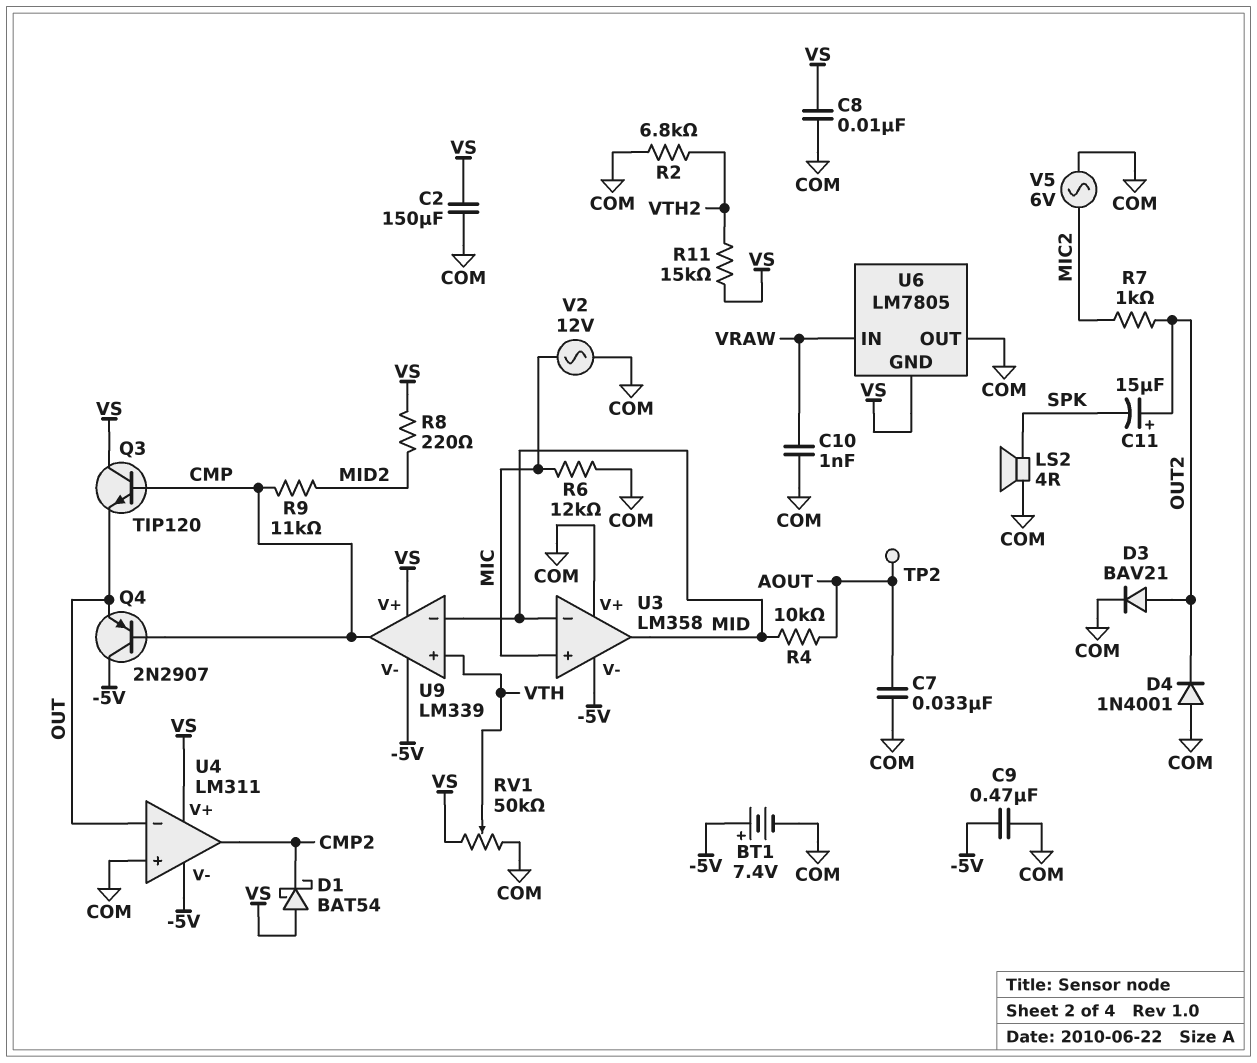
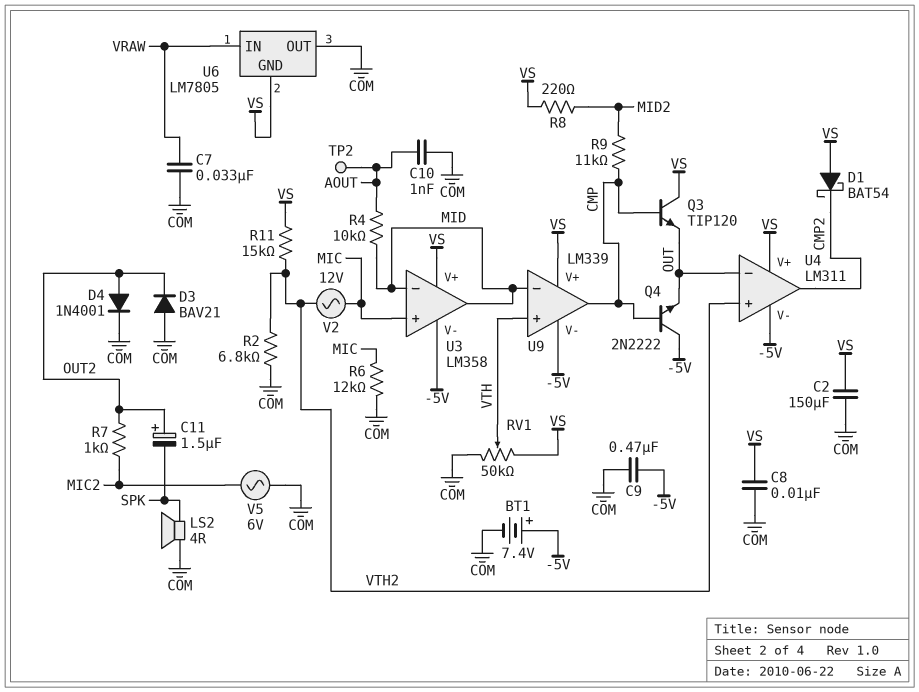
C7: 33nF (AOUT, COM) -> 33nF (COM, VRAW)
C10: 1nF (COM, VRAW) -> 1nF (AOUT, COM)
C11: 15uF (plus OUT2, minus SPK) -> 1.5uF (plus OUT2, minus SPK)
D3: diode BAV21 (A OUT2, K COM) -> diode BAV21 (A COM, K OUT2)
D4: diode 1N4001 (A COM, K OUT2) -> diode 1N4001 (A OUT2, K COM)
Q4: PNP 2N2907 (B CMP, C -5V, E OUT) -> NPN 2N2222 (B CMP, C -5V, E OUT)
U3 pin V+: COM -> VS
U4 pin in+: COM -> VTH2
V2: AC 12V (COM, MIC) -> AC 12V (MIC, VTH2)

